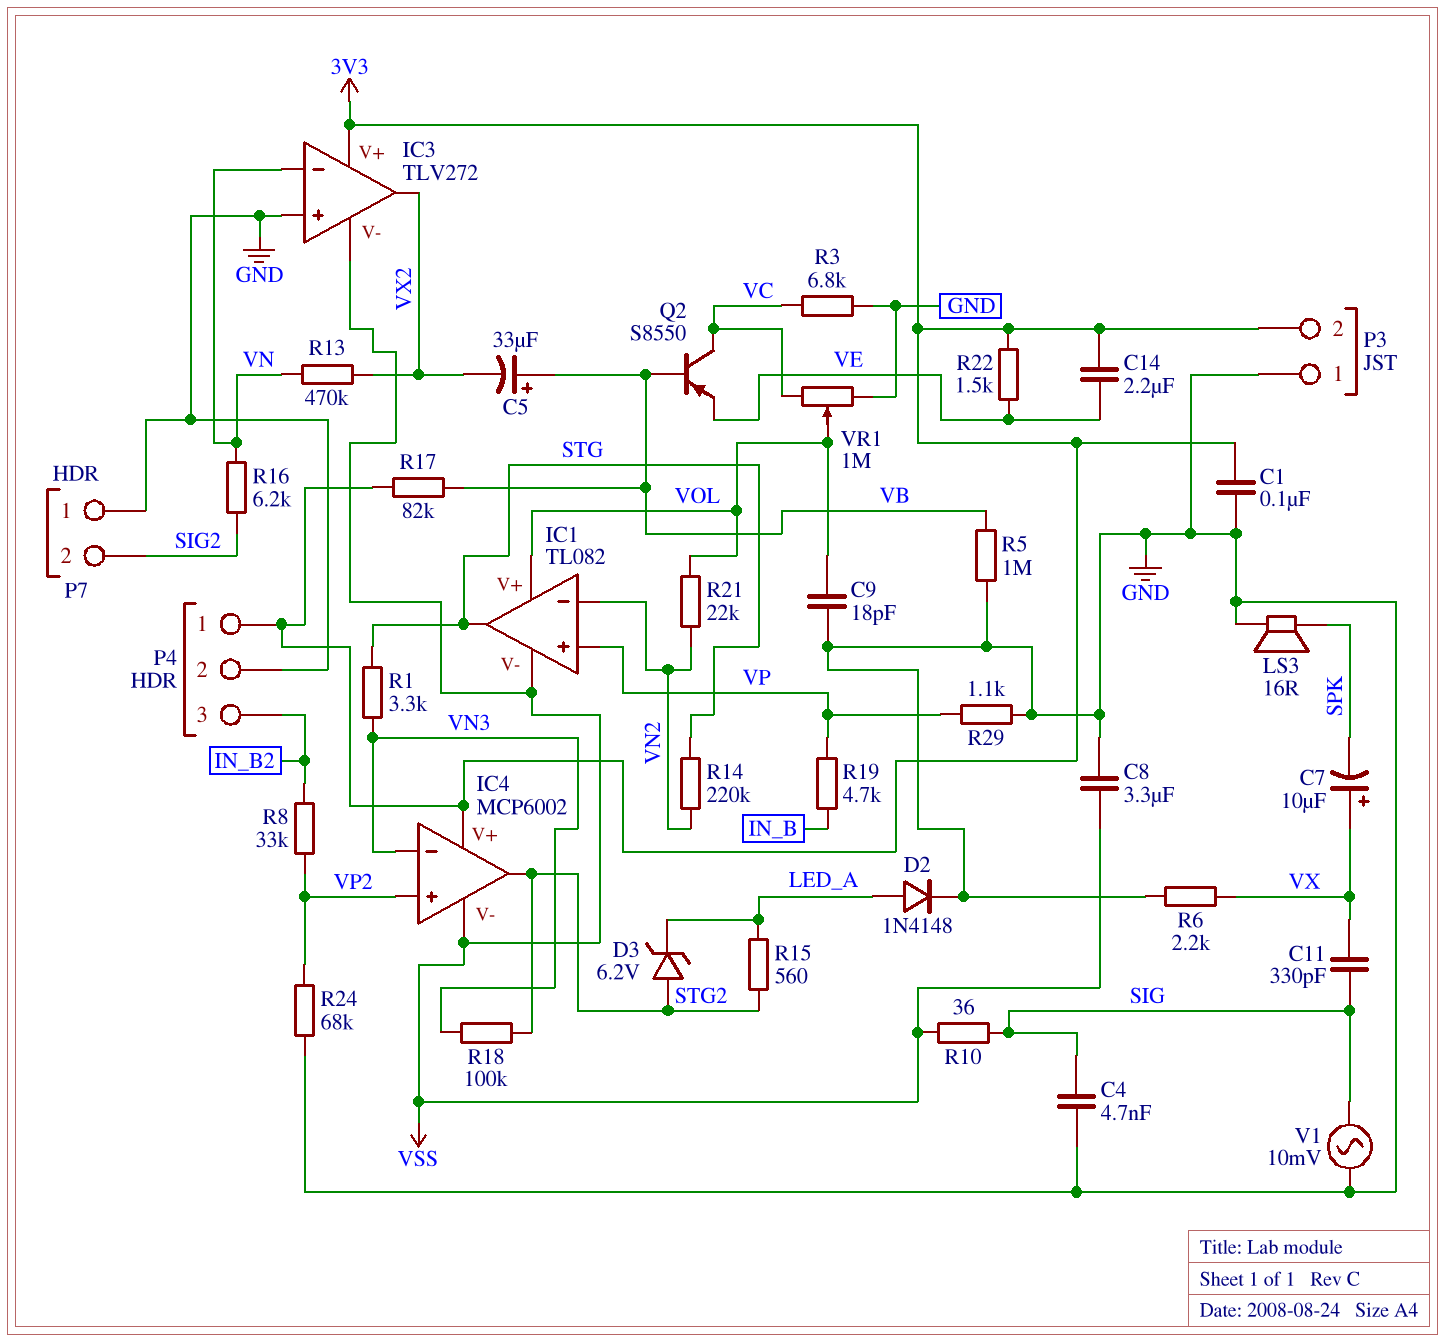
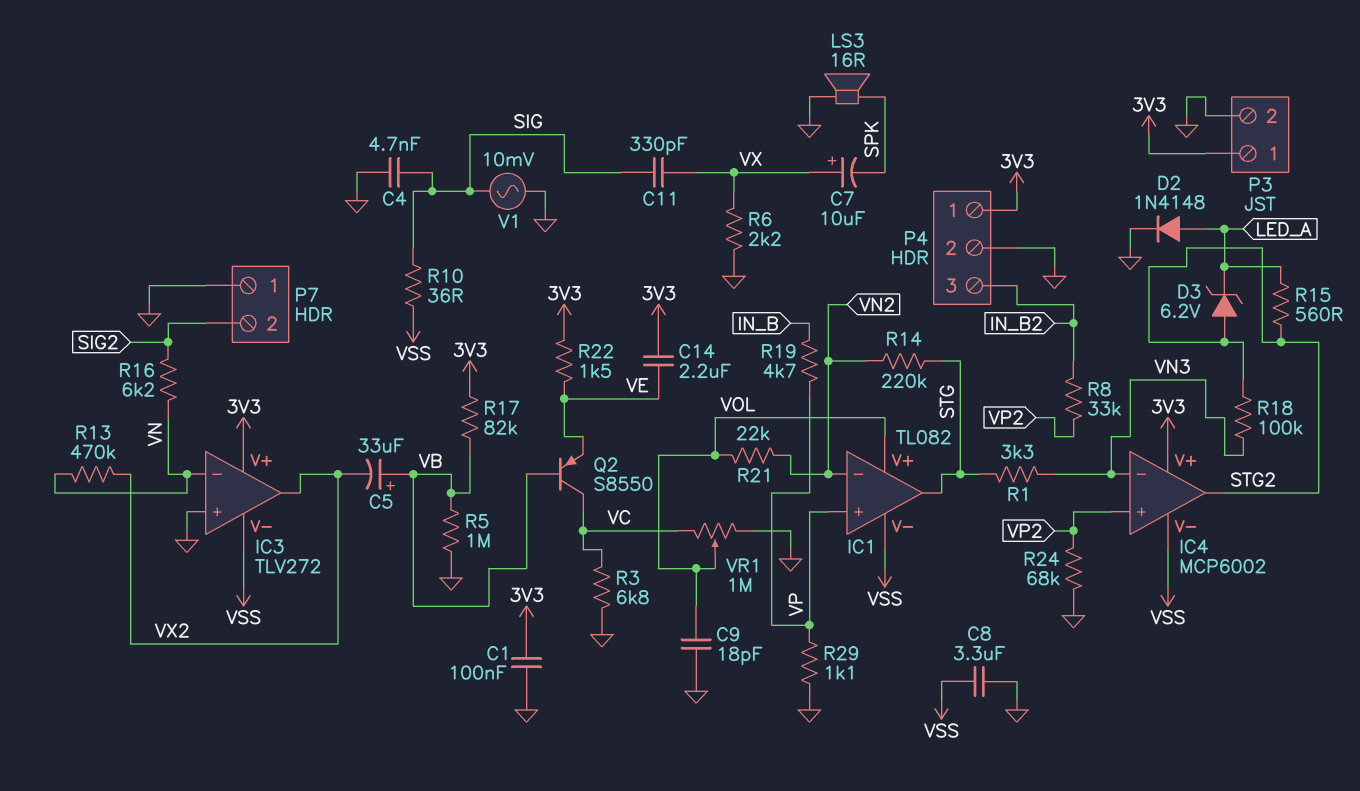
P3 pin 1: GND -> 3V3
P3 pin 2: 3V3 -> GND

